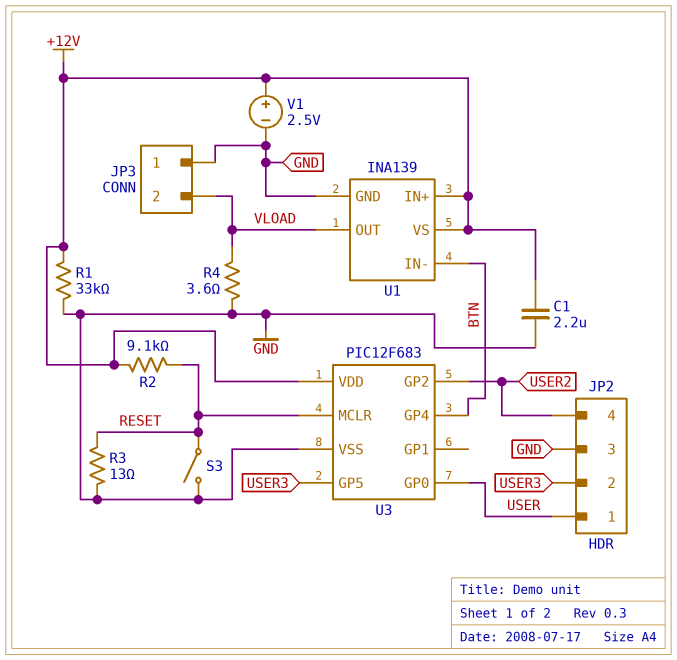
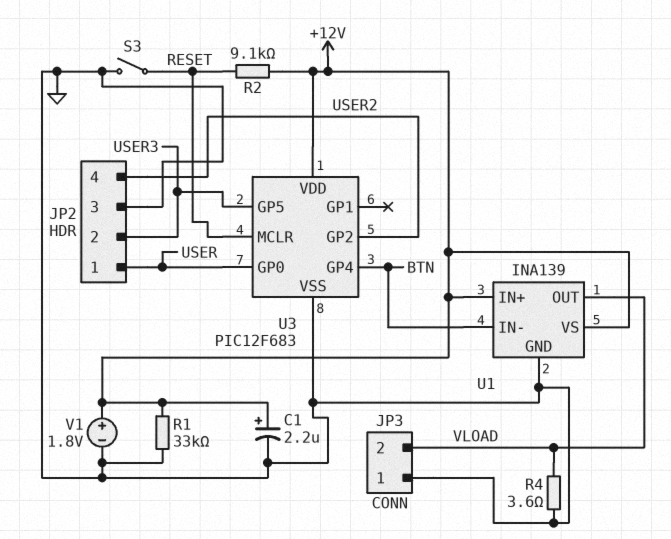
C1: 2.2uF (+12V, GND) -> 2.2uF (plus +12V, minus GND)
R3: 13 (GND, RESET) -> none
V1: 2.5V (plus +12V, minus GND) -> 1.8V (plus +12V, minus GND)

